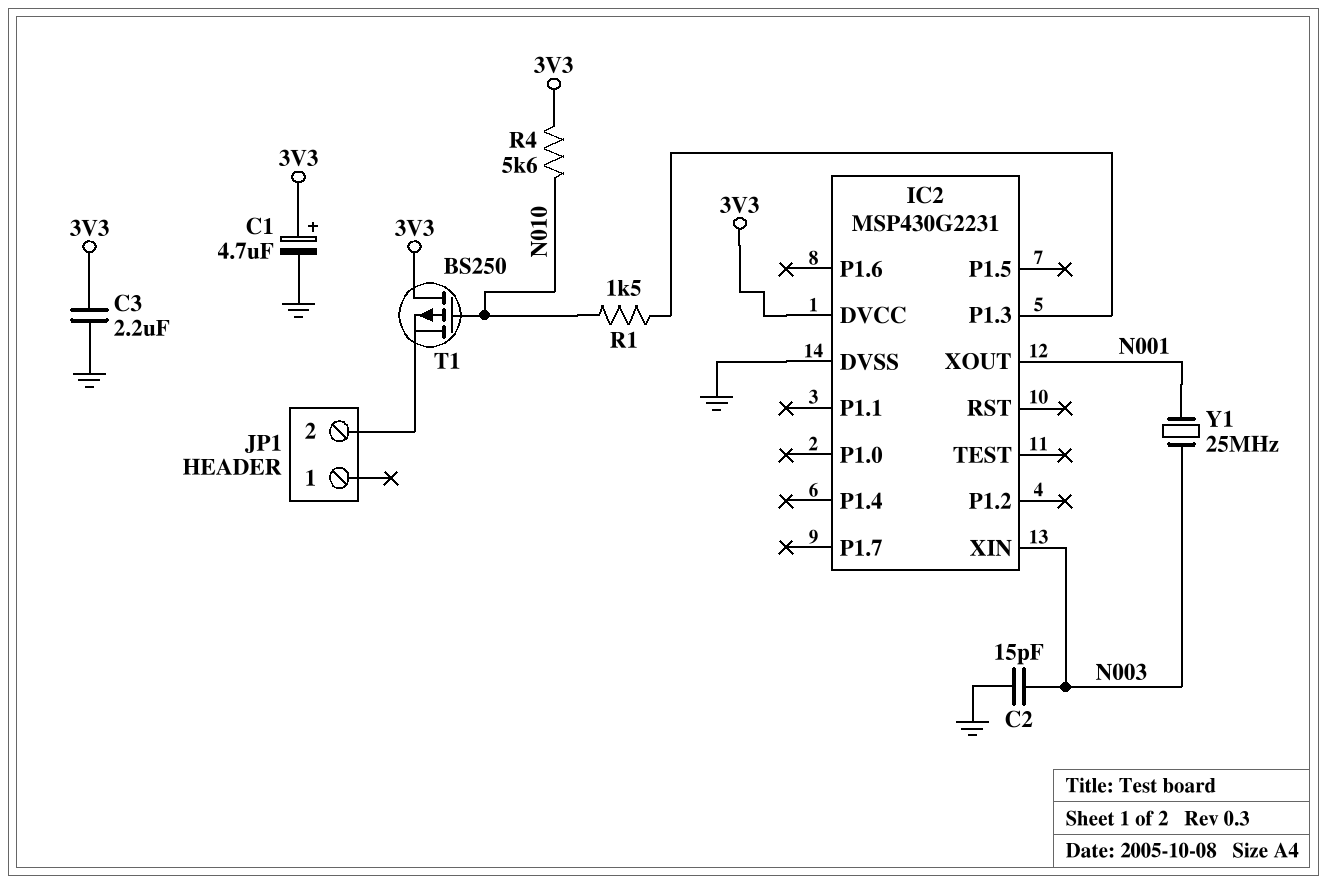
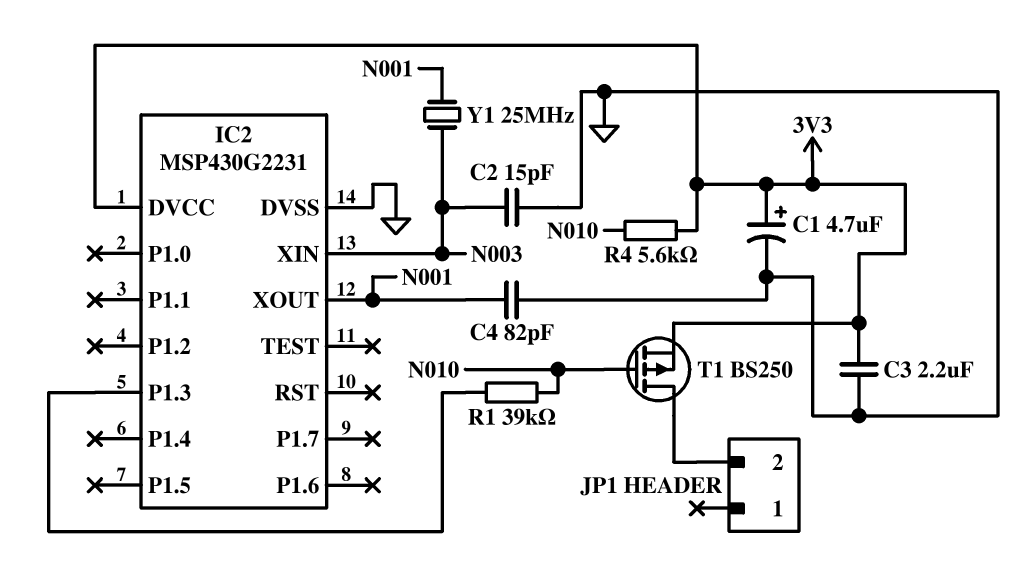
C4: none -> 82pF (GND, N001)
R1: 1.5k (IC2/P1.3, N010) -> 39k (IC2/P1.3, N010)
T1: PMOS BS250 (G N010, D 3V3, S JP1/2) -> PMOS BS250 (G N010, D JP1/2, S 3V3)

